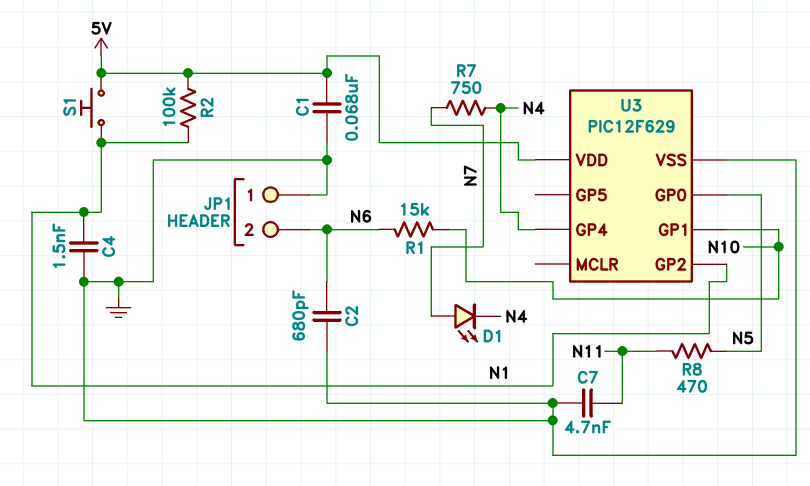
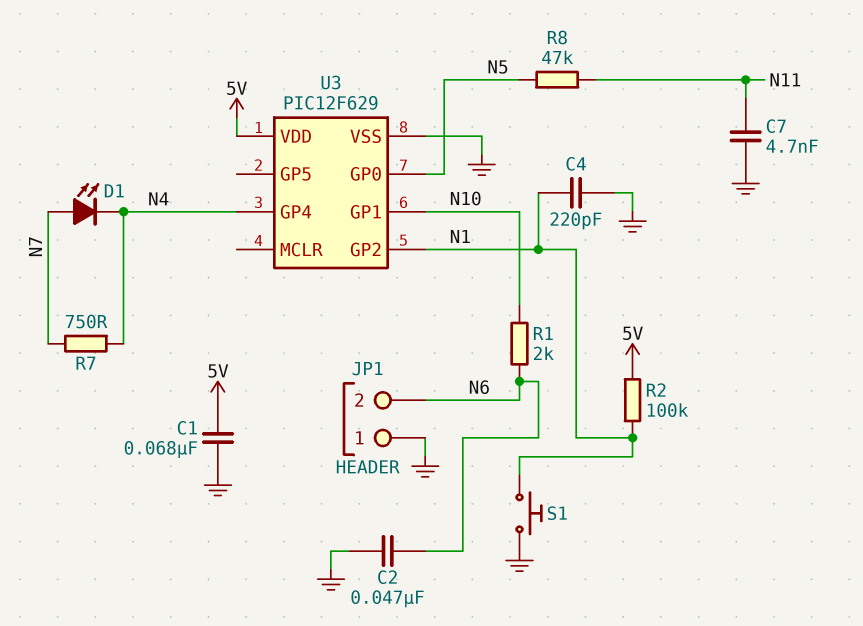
C2: 680pF (GND, N6) -> 47nF (GND, N6)
C4: 1.5nF (GND, N1) -> 220pF (GND, N1)
R1: 15k (N6, N10) -> 2k (N6, N10)
R8: 470 (N5, N11) -> 47k (N5, N11)
S1: button (5V, N1) -> button (GND, N1)

